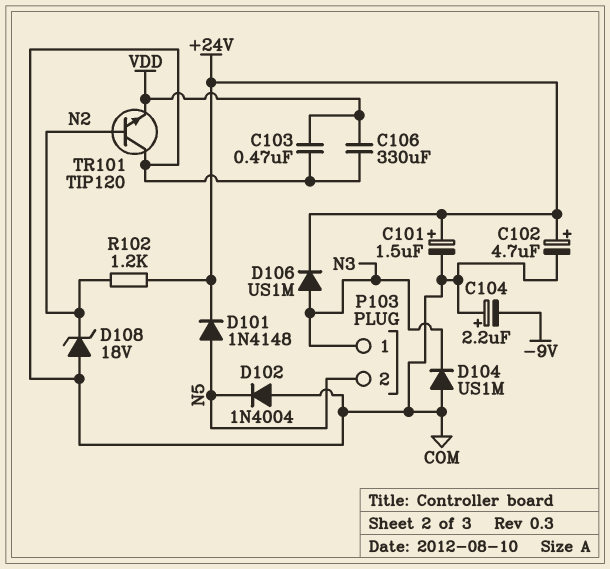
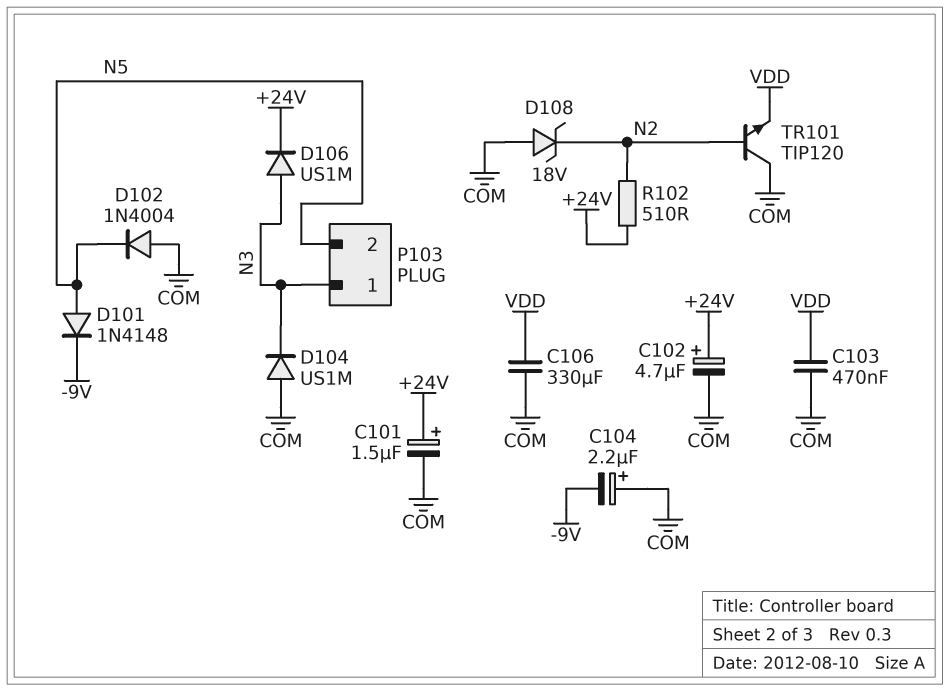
D101: diode 1N4148 (A N5, K +24V) -> diode 1N4148 (A N5, K -9V)
R102: 1.2k (+24V, N2) -> 510 (+24V, N2)

